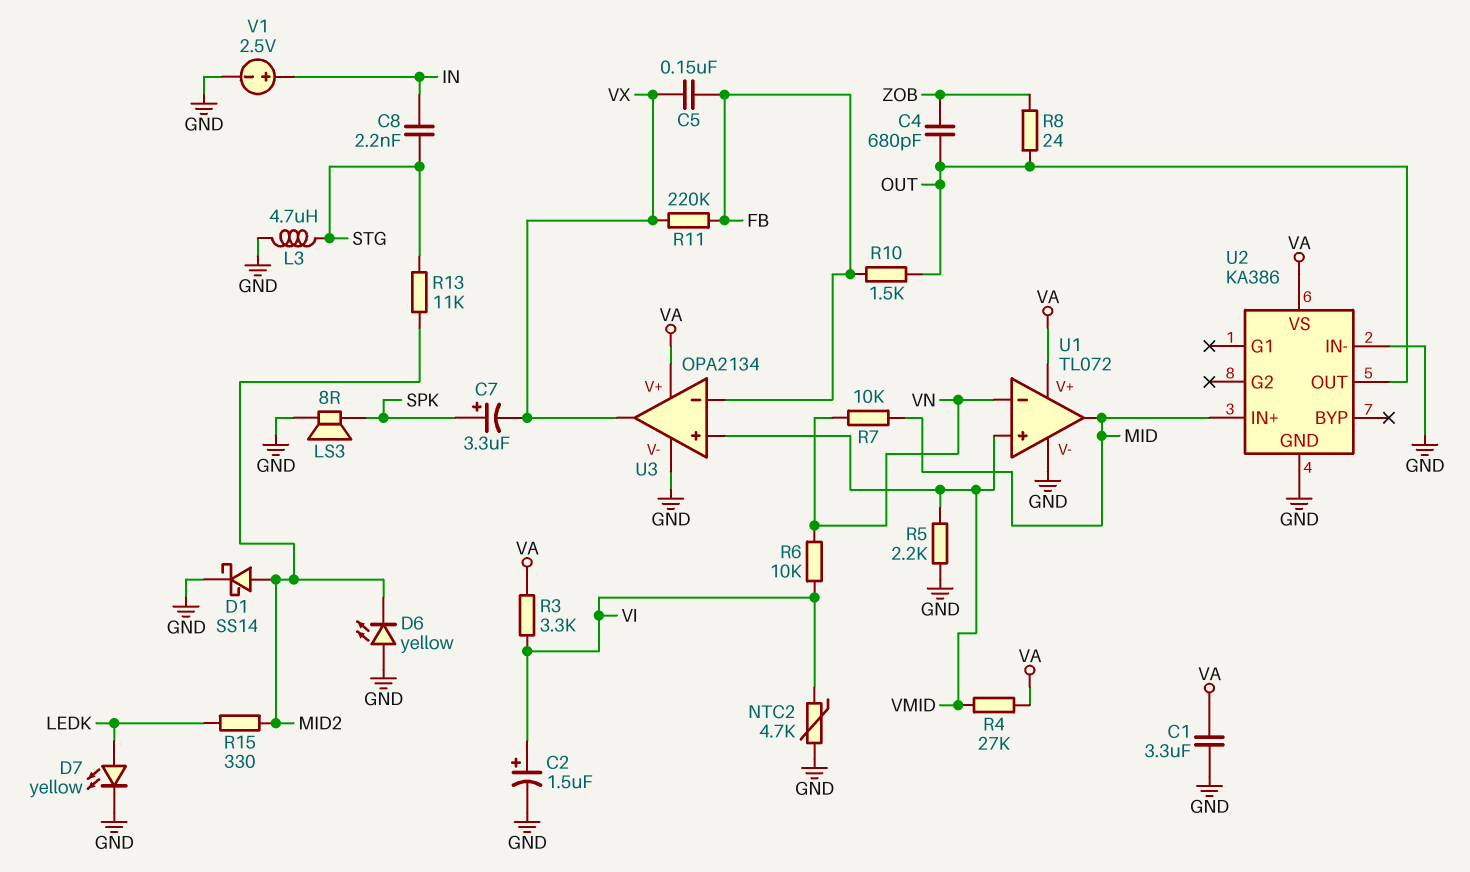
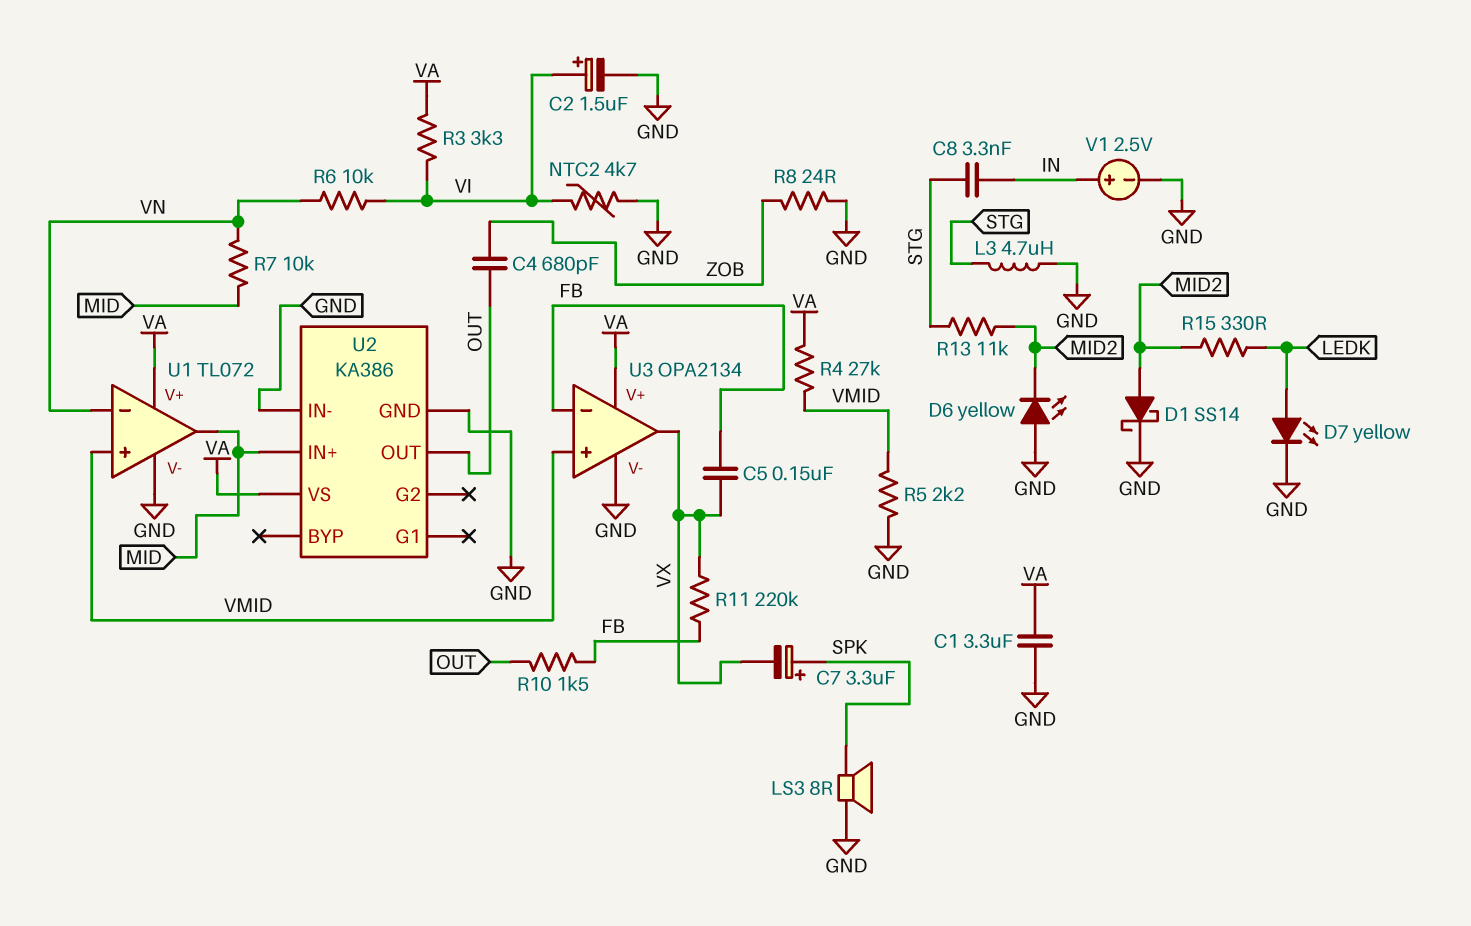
C8: 2.2nF (IN, STG) -> 3.3nF (IN, STG)
R8: 24 (OUT, ZOB) -> 24 (GND, ZOB)

